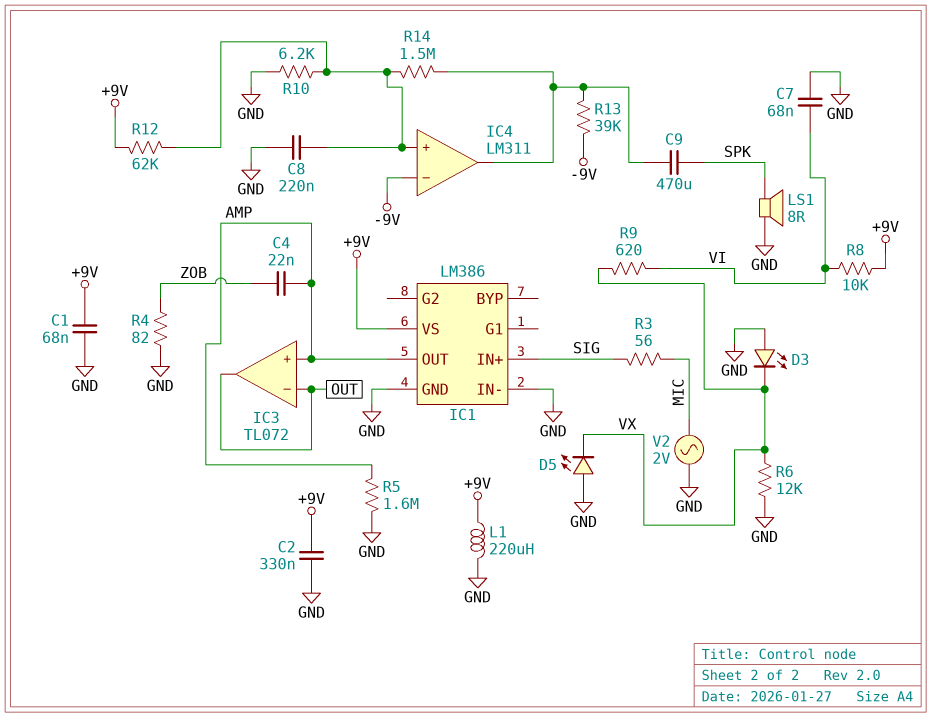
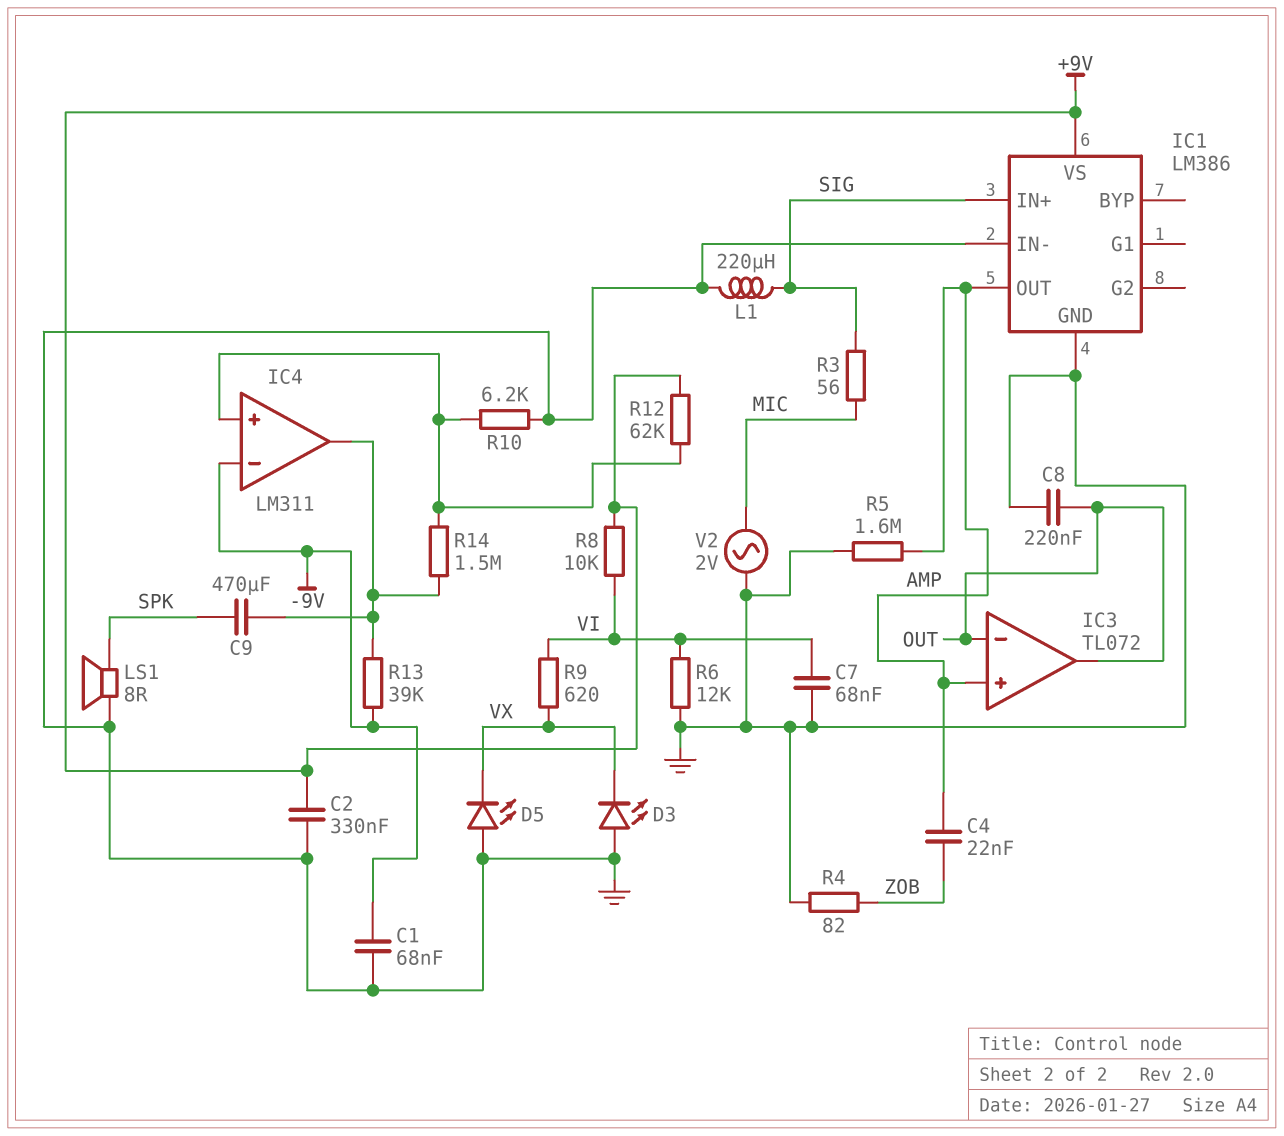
C1: 68nF (+9V, GND) -> 68nF (-9V, GND)
C8: 220nF (GND, IC4/in+) -> 220nF (GND, OUT)
L1: 220uH (+9V, GND) -> 220uH (GND, SIG)
R6: 12k (GND, VX) -> 12k (GND, VI)

